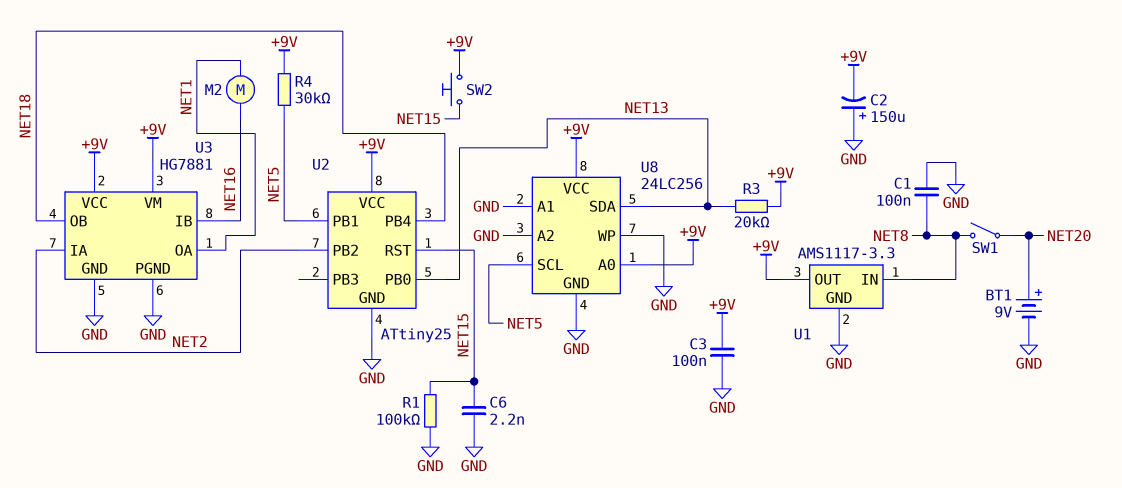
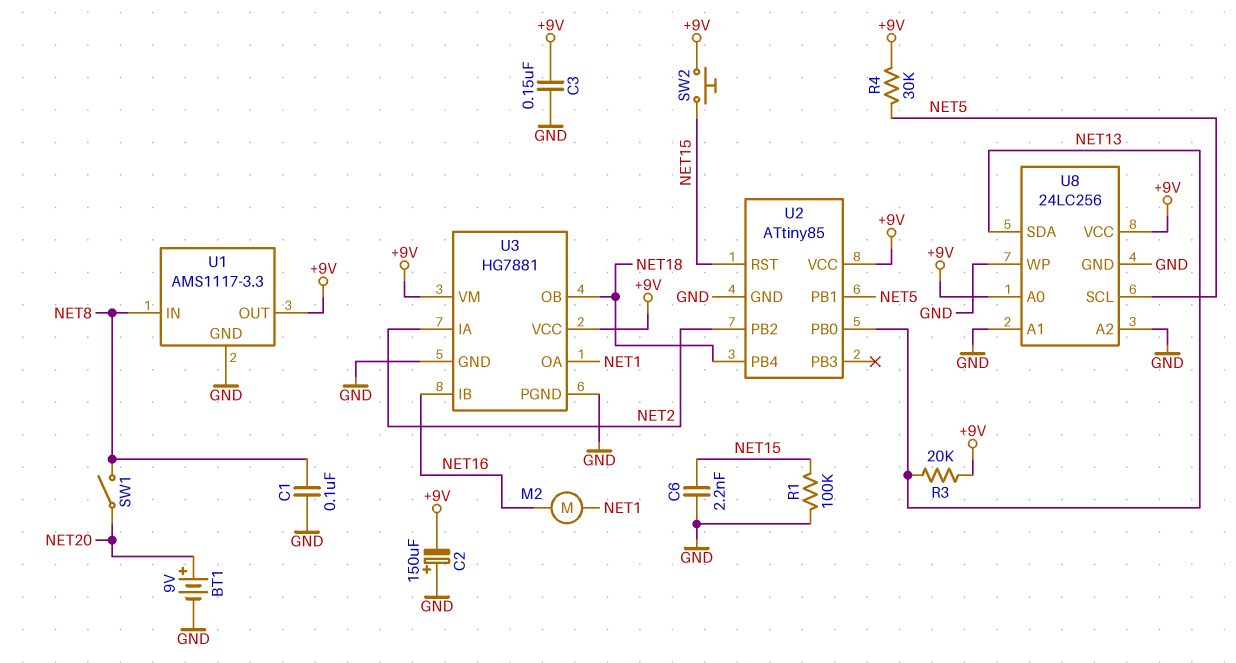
C3: 100nF (+9V, GND) -> 150nF (+9V, GND)
U2: ATtiny25 -> ATtiny85

